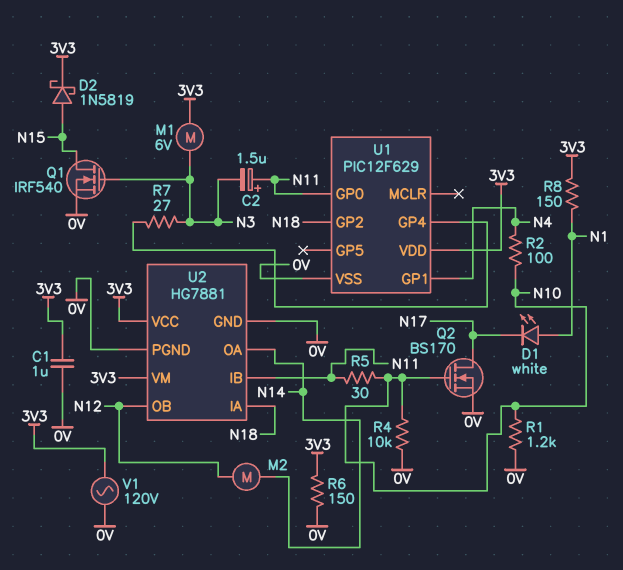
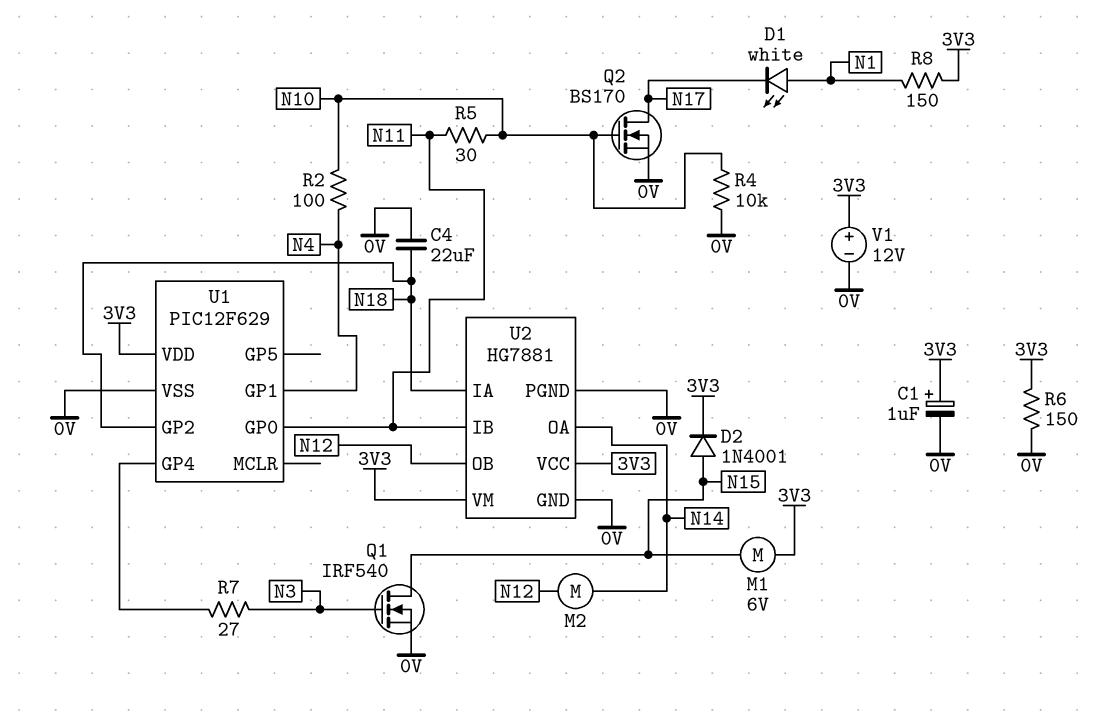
C1: 1uF (0V, 3V3) -> 1uF (plus 3V3, minus 0V)
C2: 1.5uF (plus N11, minus N3) -> none
C4: none -> 22uF (0V, N18)
D2: schottky 1N5819 (A N15, K 3V3) -> diode 1N4001 (A N15, K 3V3)
M1: motor 6V (3V3, N3) -> motor 6V (3V3, N15)
R1: 1.2k (0V, N10) -> none
V1: AC 120V (0V, 3V3) -> 12V (plus 3V3, minus 0V)

